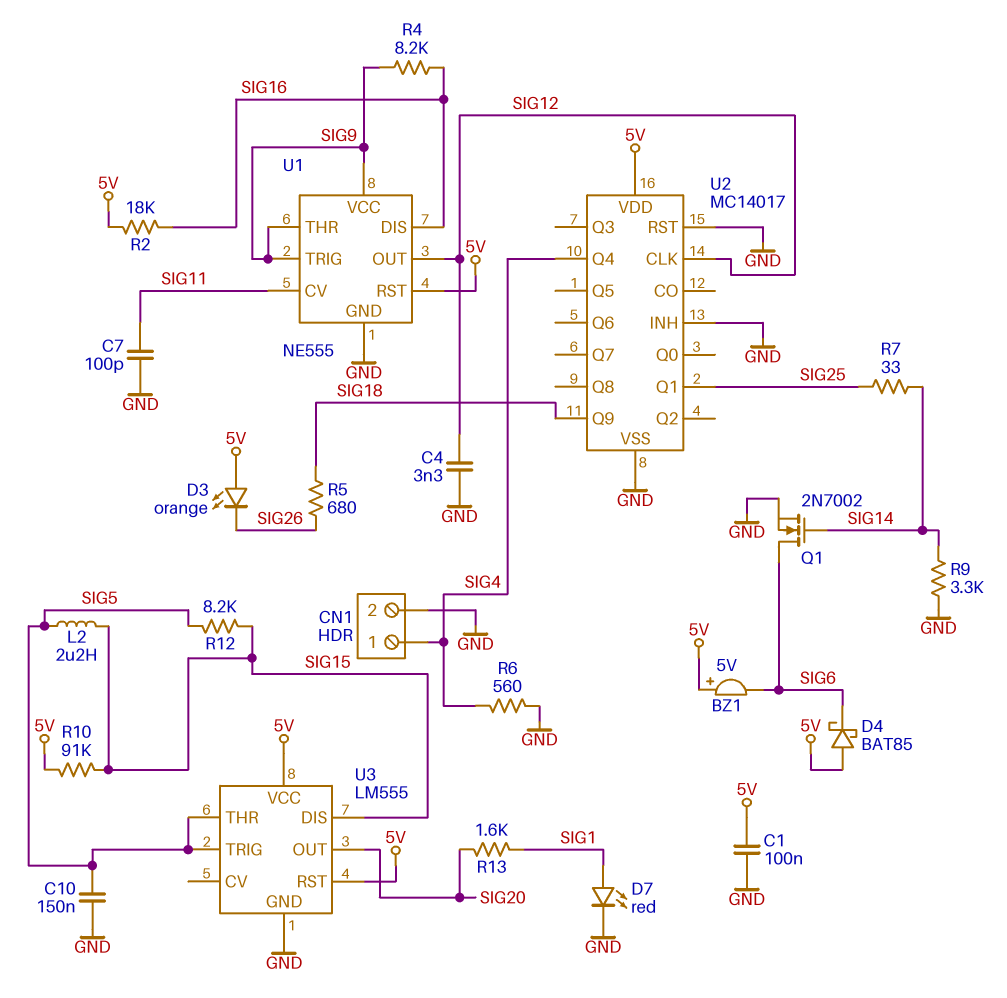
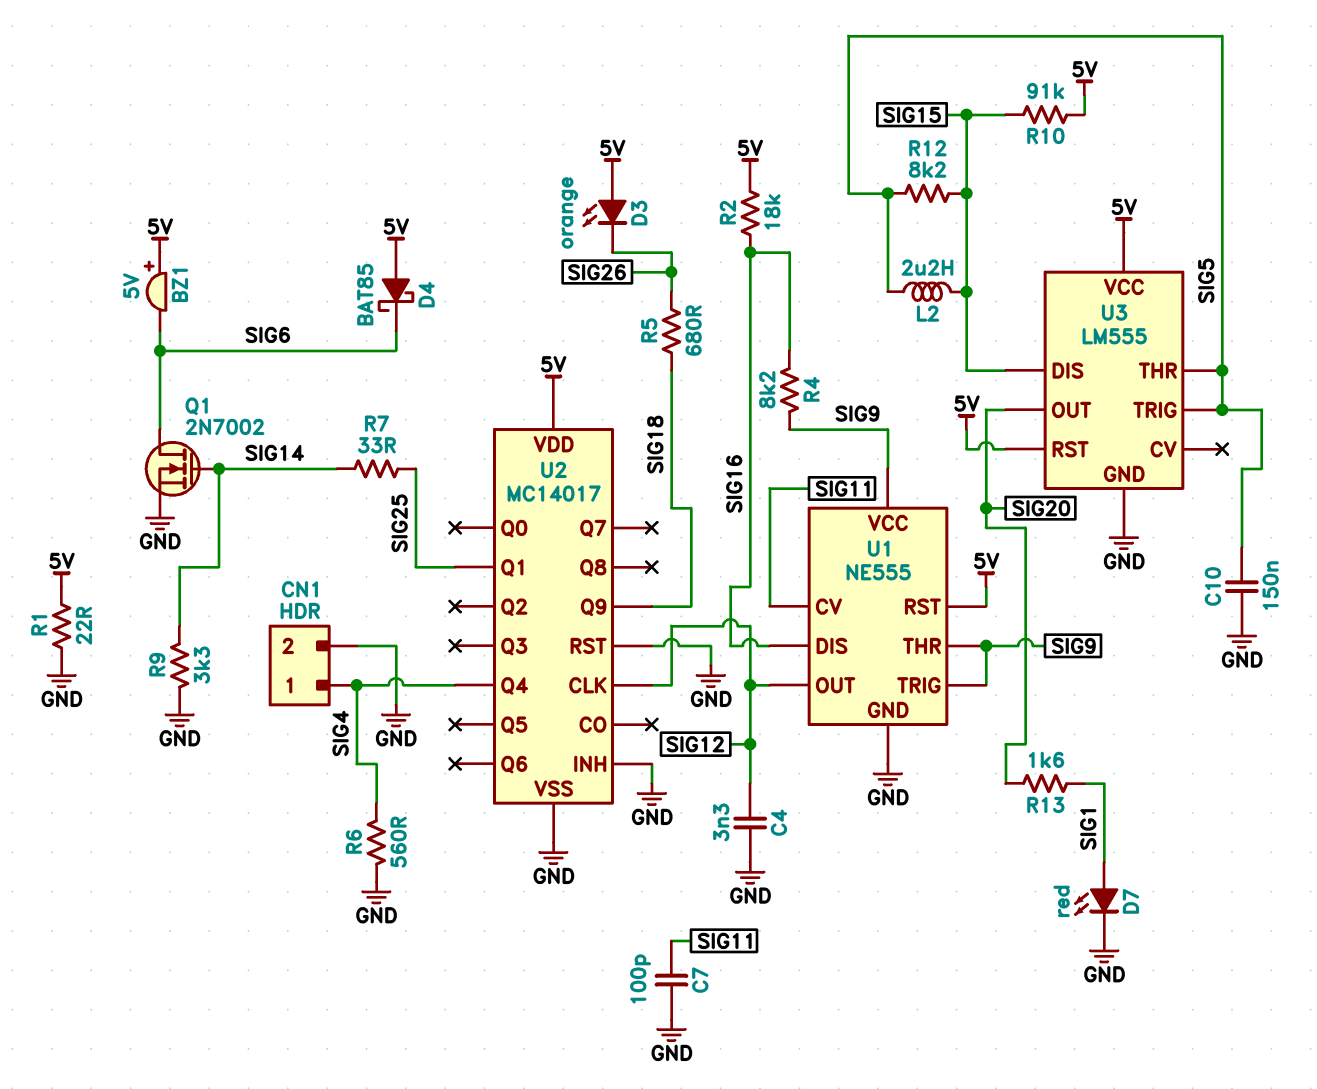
C1: 100nF (5V, GND) -> none
R1: none -> 22 (5V, GND)

